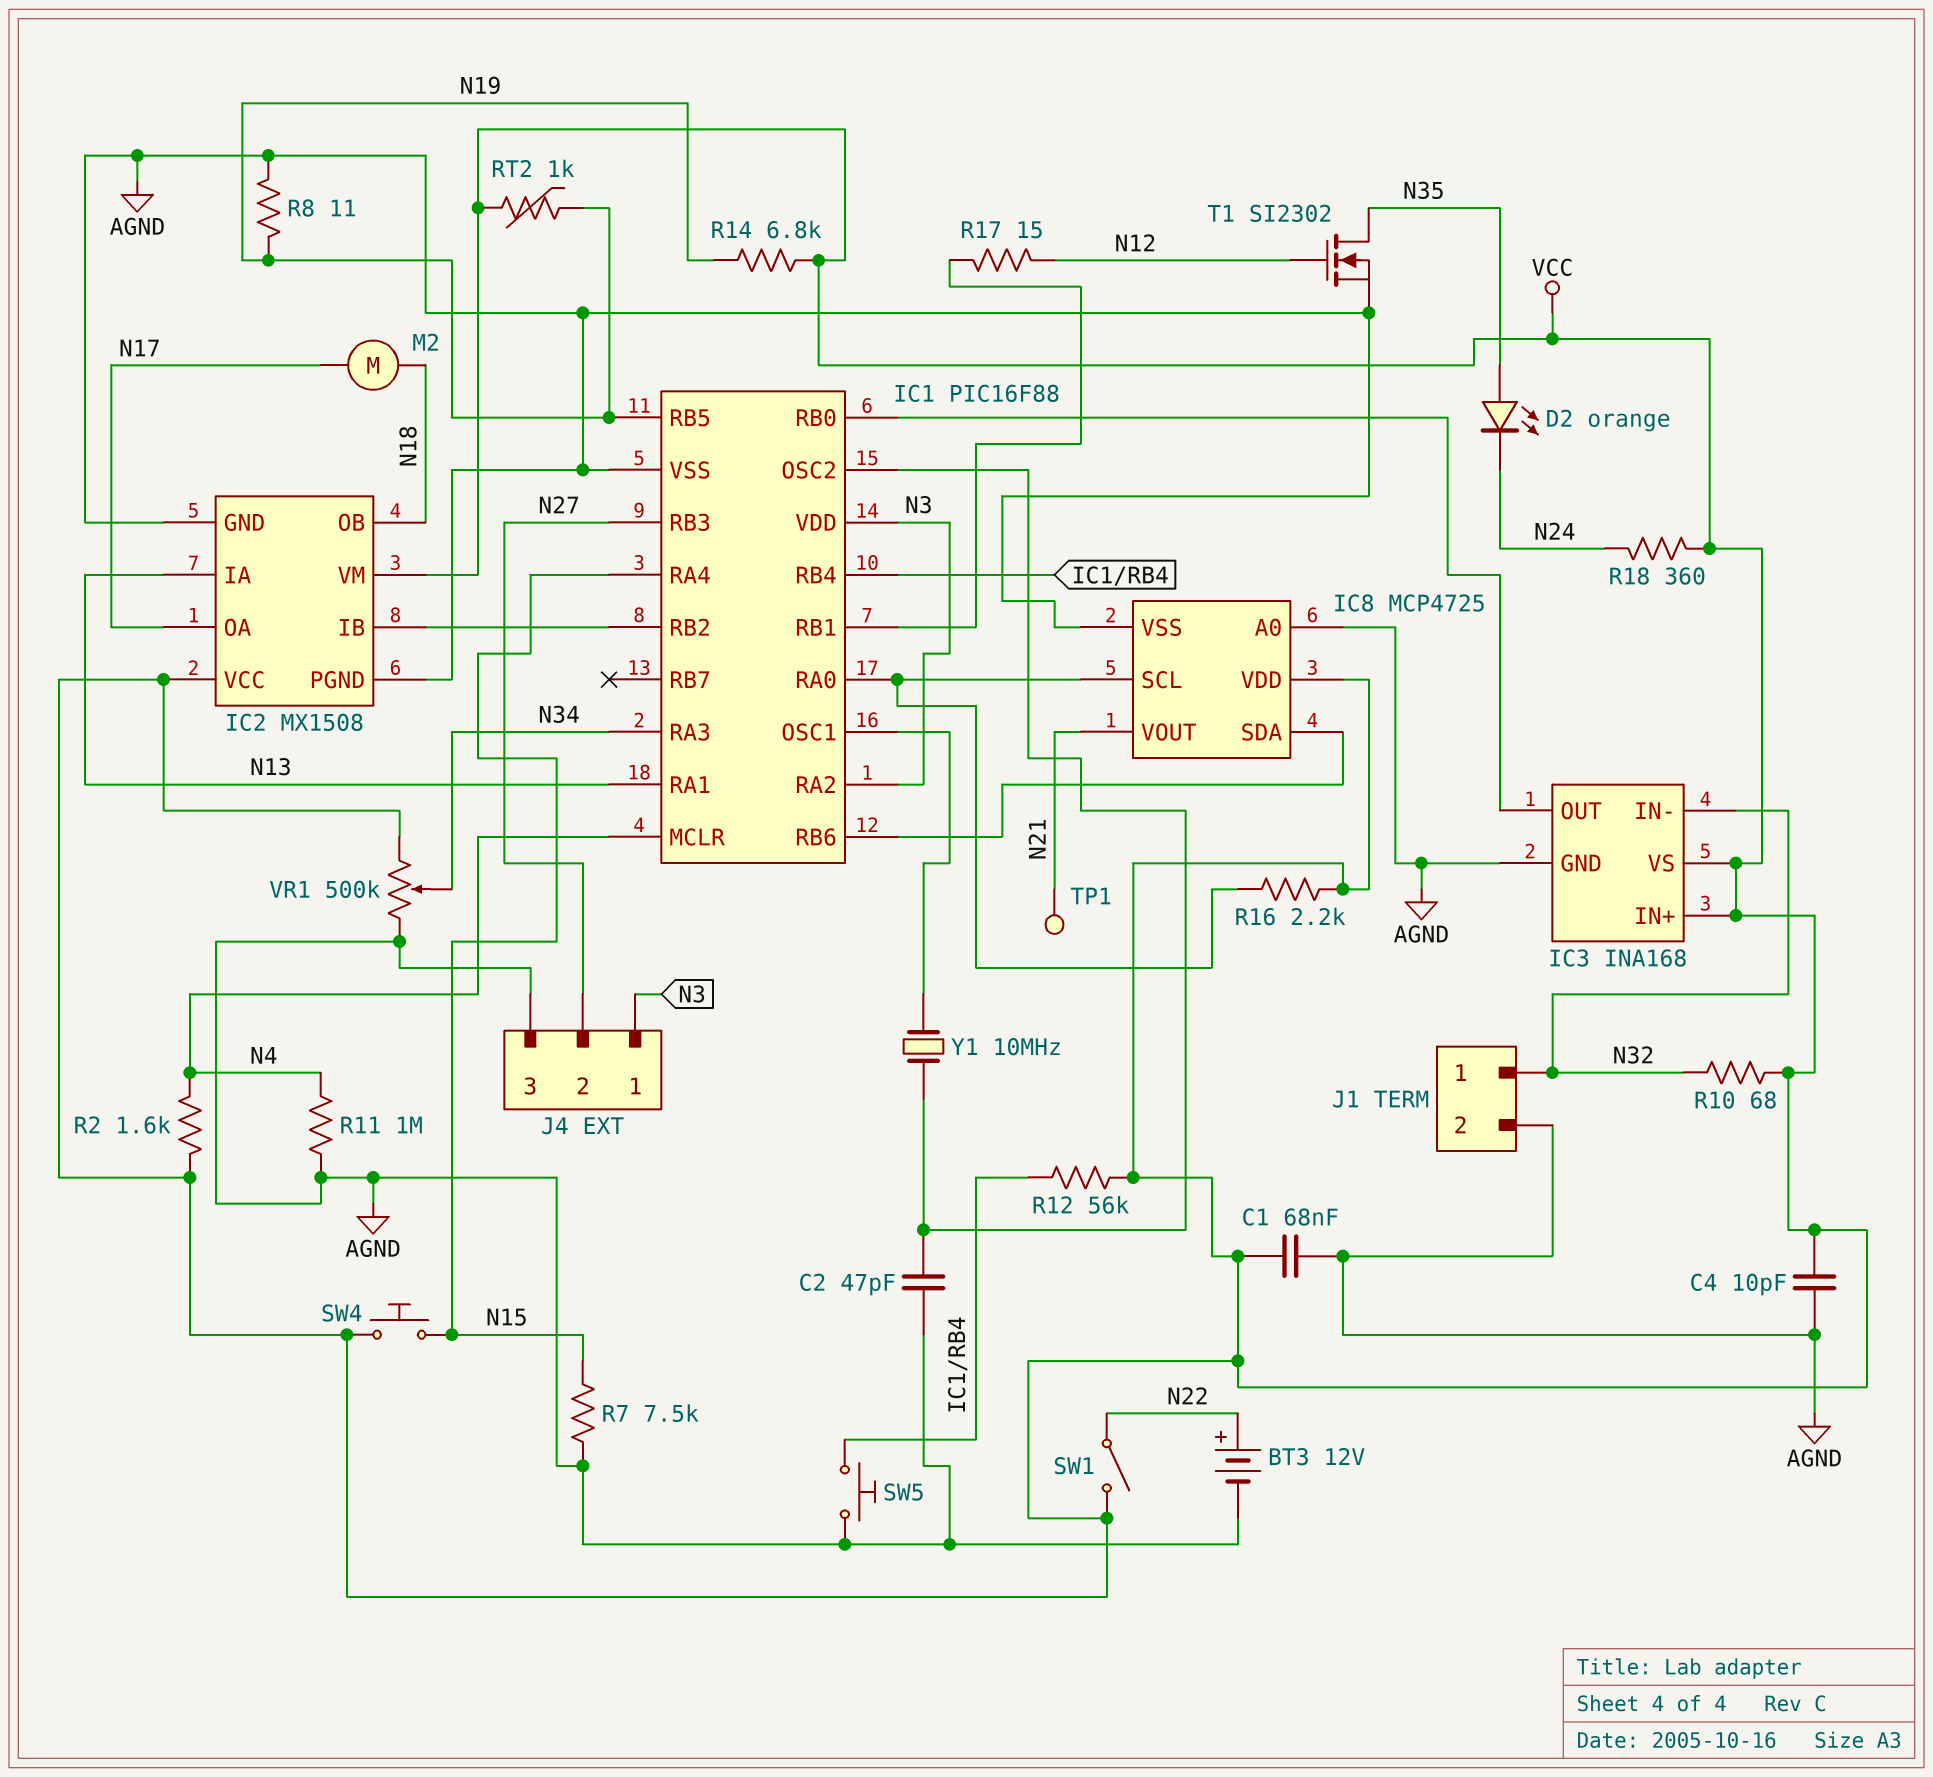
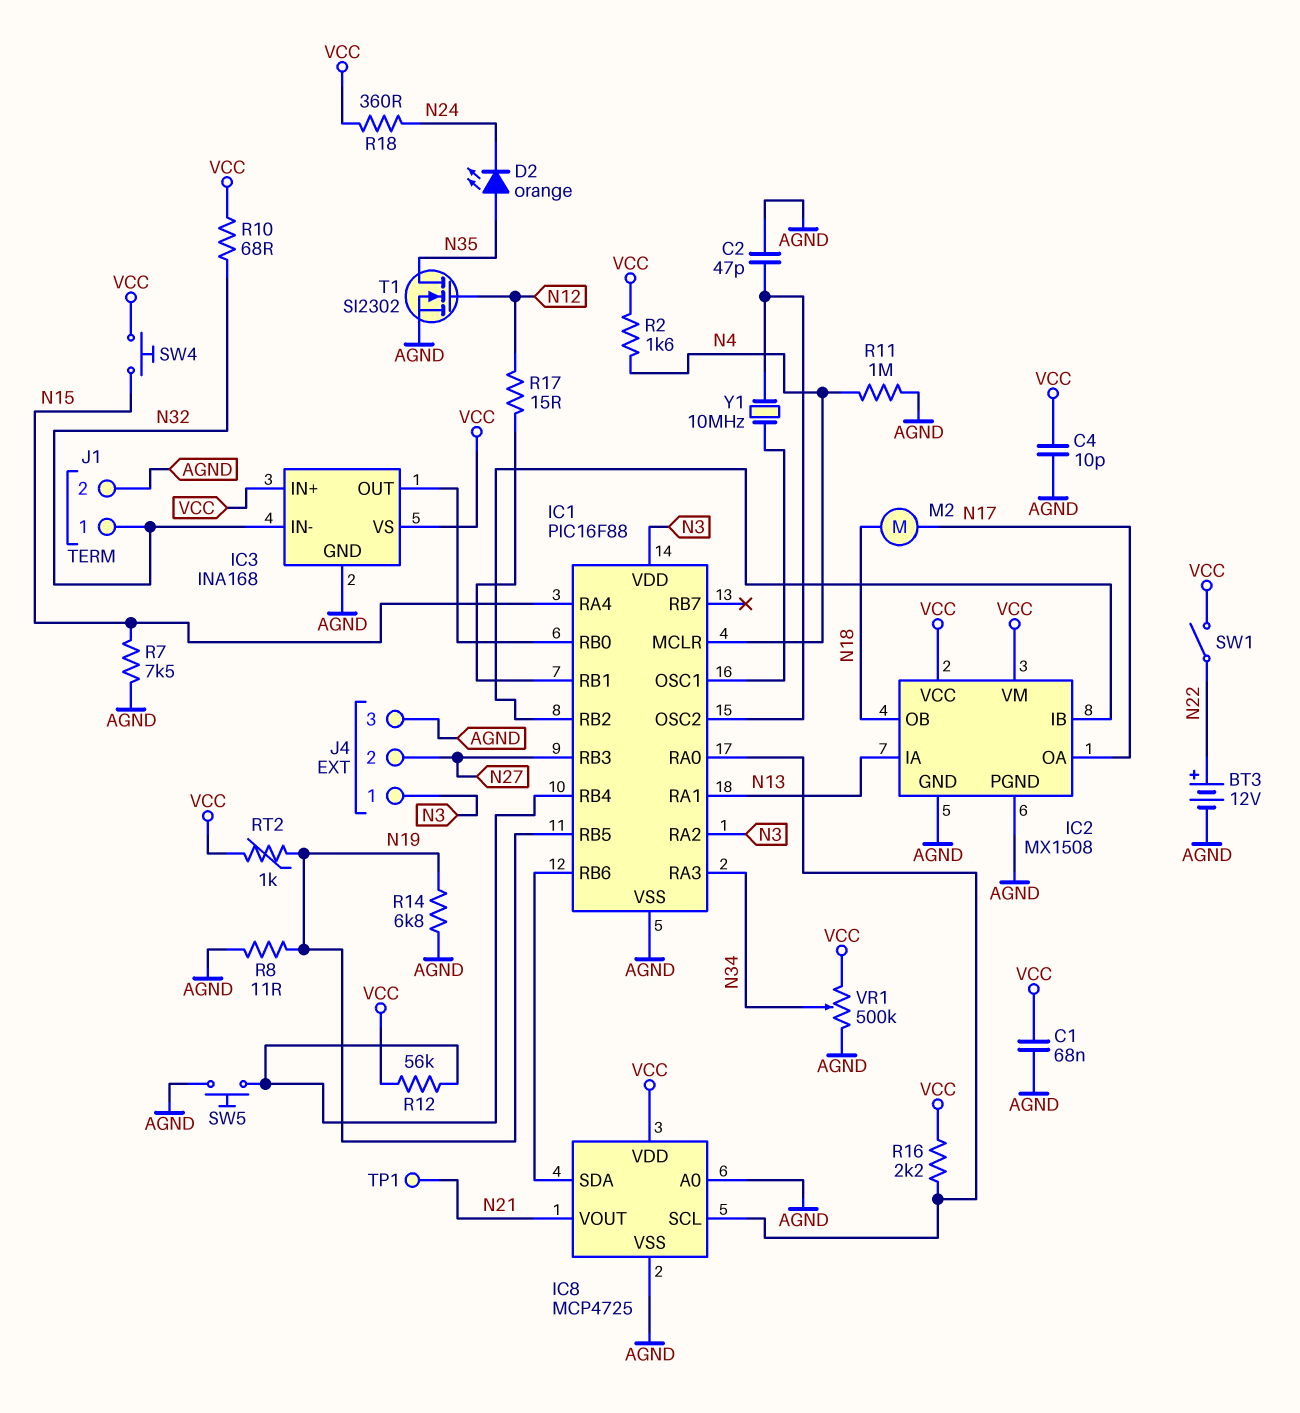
R14: 6.8k (N19, VCC) -> 6.8k (AGND, N19)

